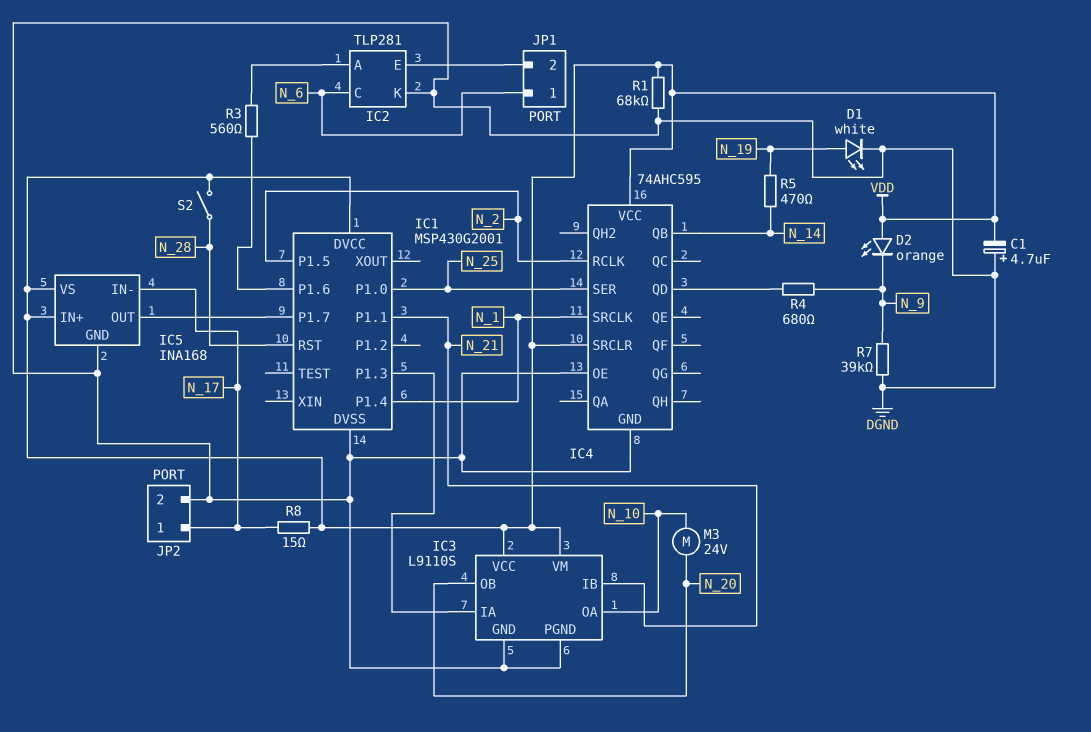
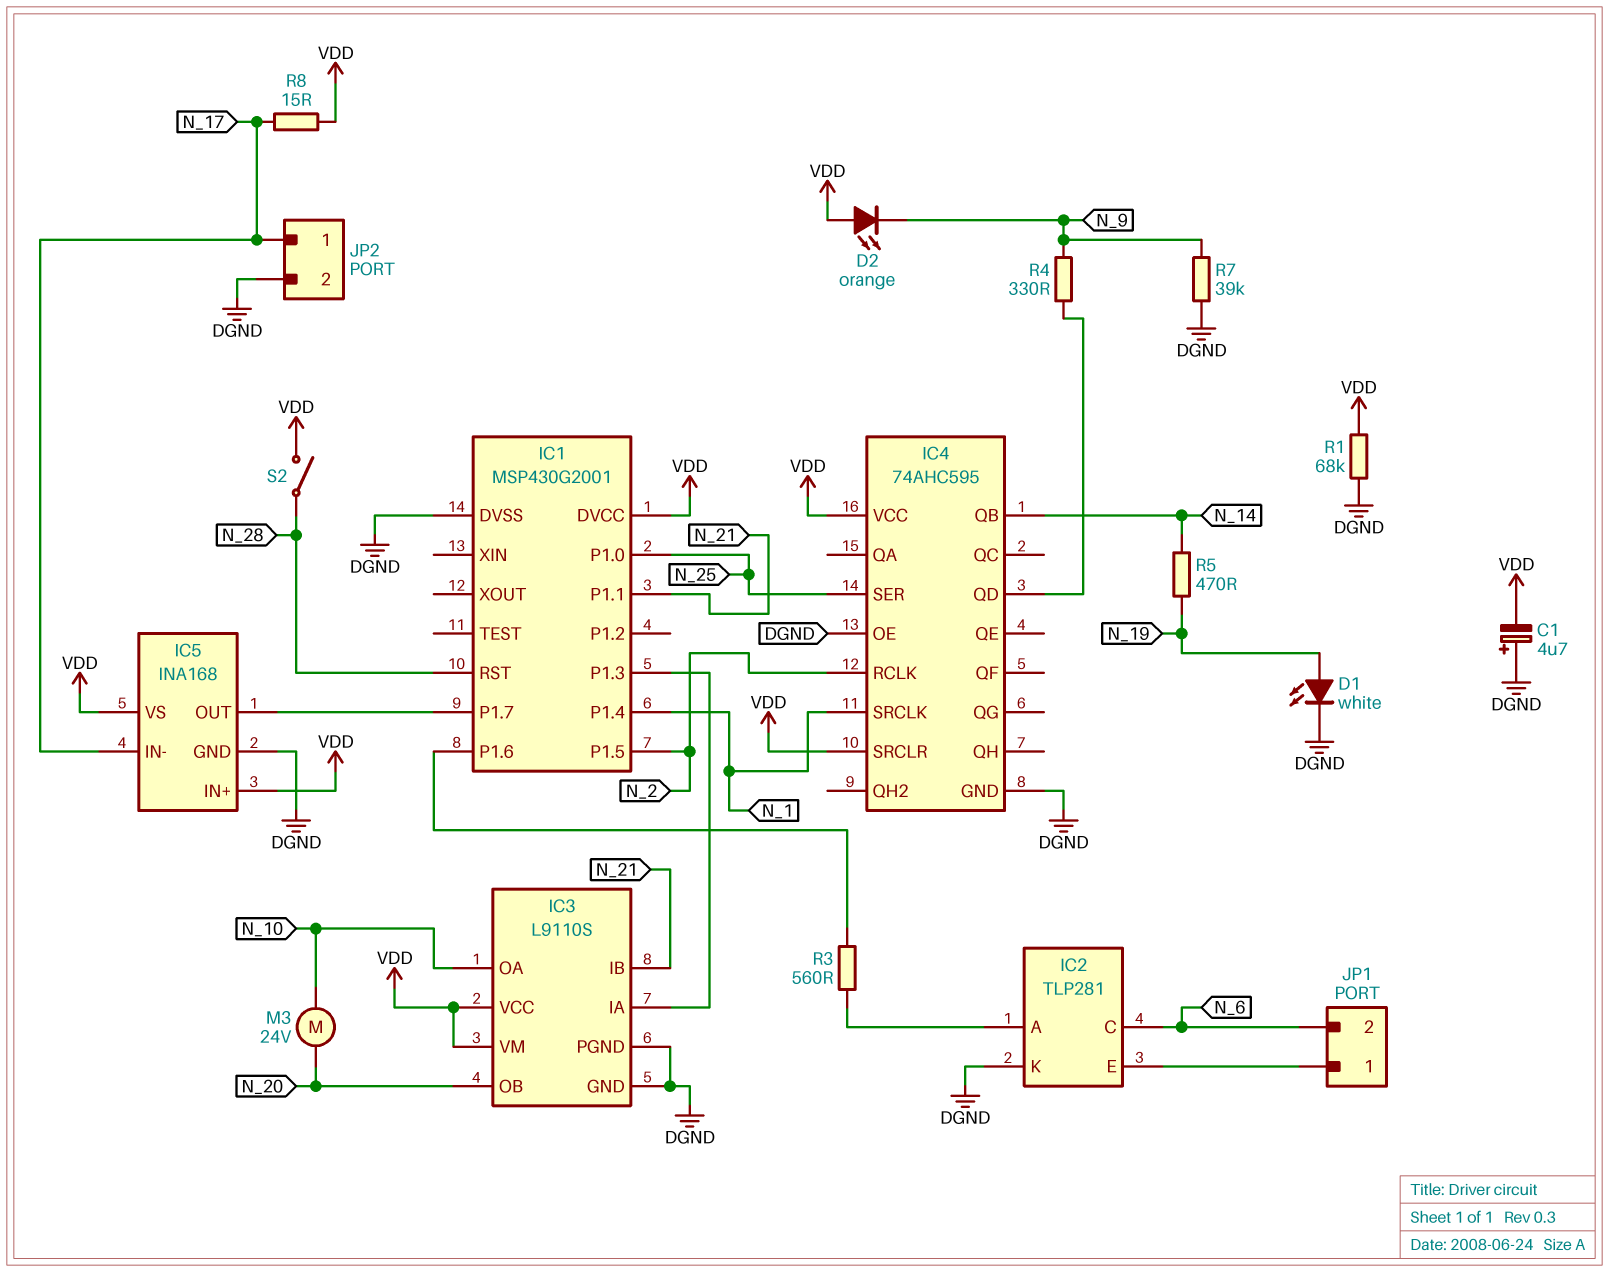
JP1 pin 1: N_6 -> IC2/E
JP1 pin 2: IC2/E -> N_6
R4: 680 (IC4/QD, N_9) -> 330 (IC4/QD, N_9)

